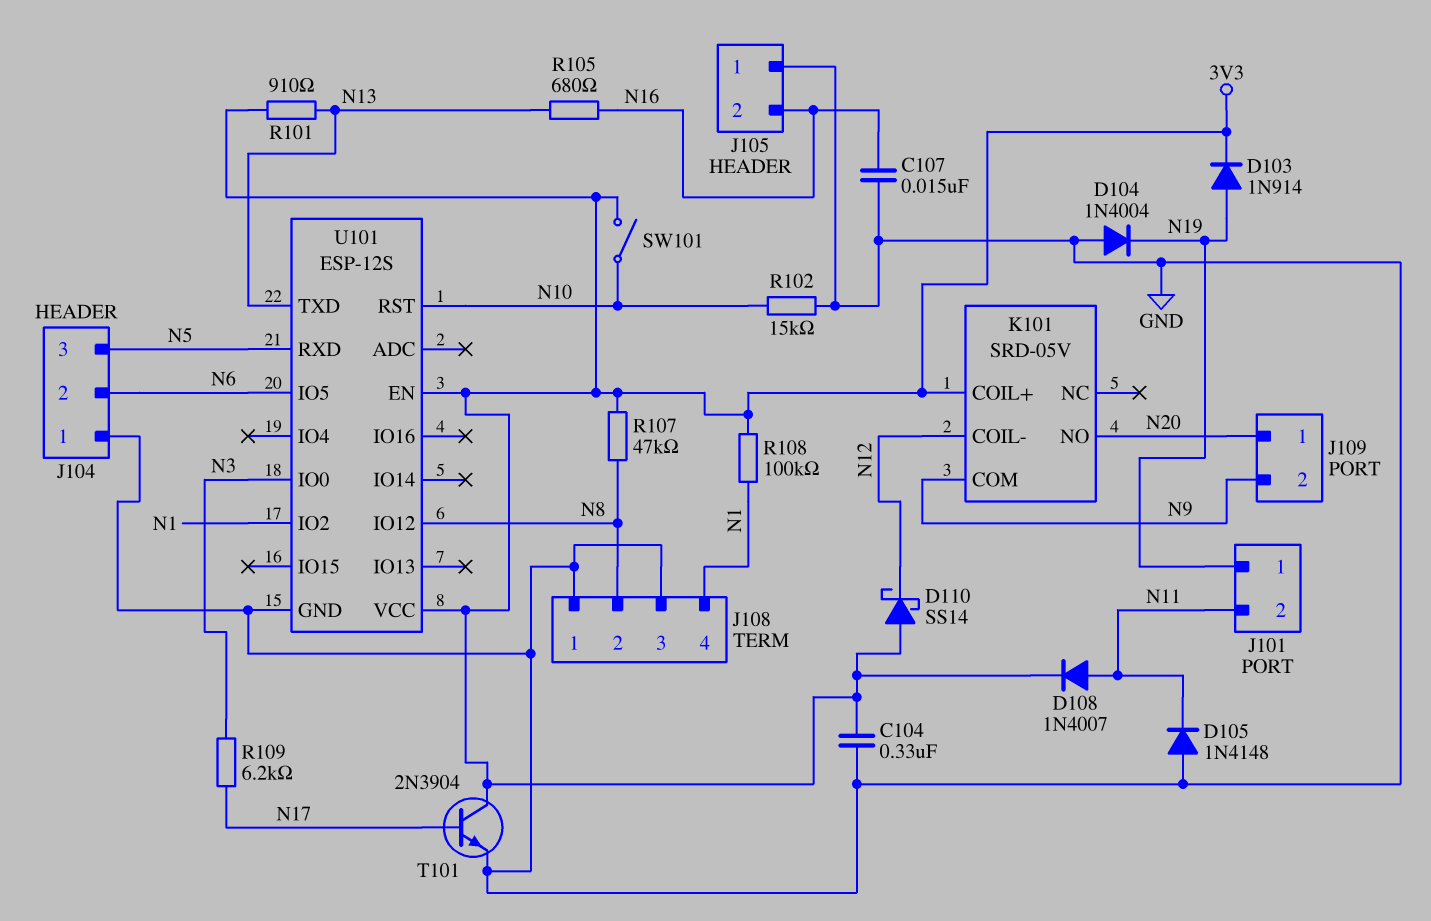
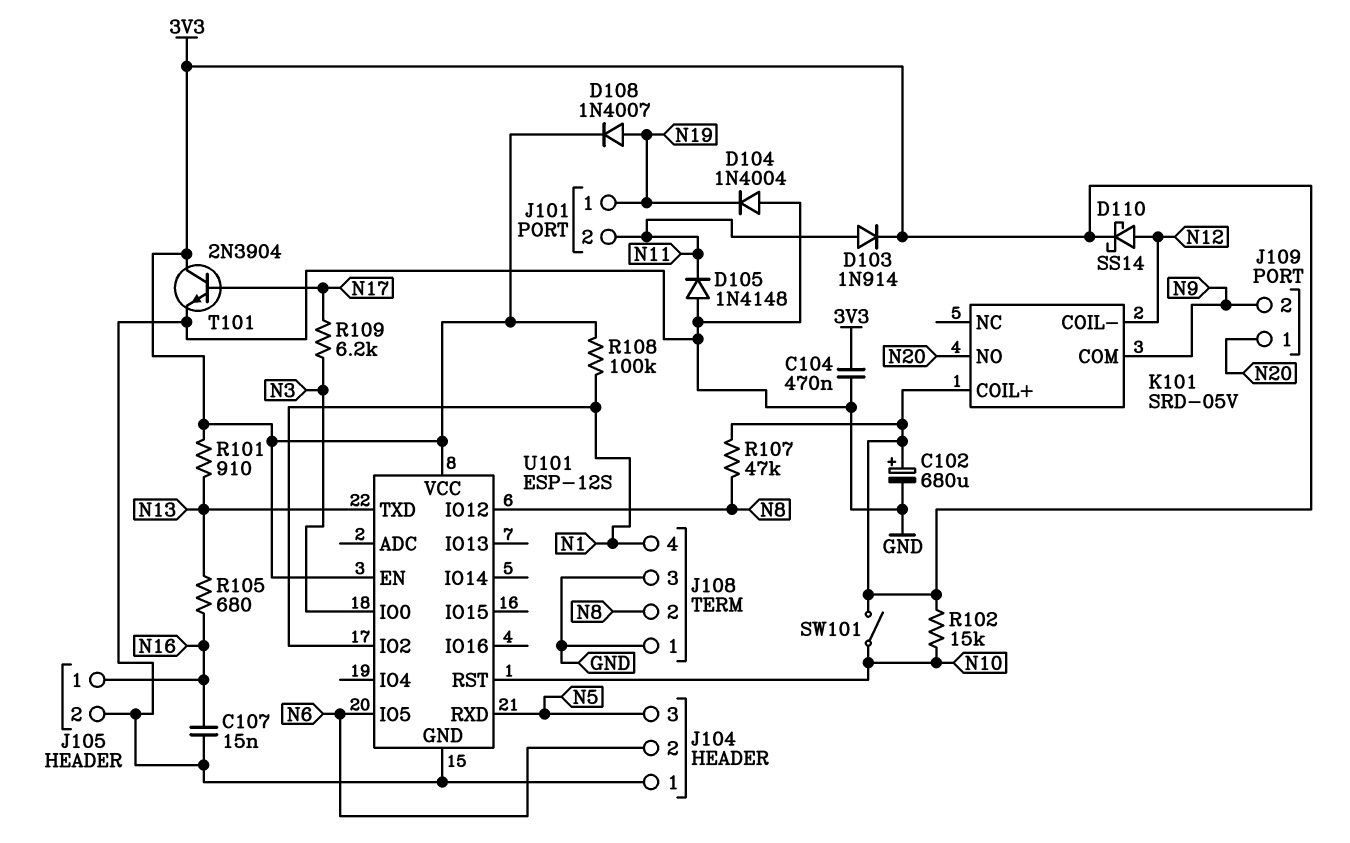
C102: none -> 680uF (plus 3V3, minus GND)
C104: 330nF (3V3, GND) -> 470nF (3V3, GND)
D103: diode 1N914 (A N19, K 3V3) -> diode 1N914 (A N11, K 3V3)
D108: diode 1N4007 (A N11, K 3V3) -> diode 1N4007 (A N19, K 3V3)
D110: schottky SS14 (A 3V3, K N12) -> schottky SS14 (A N12, K 3V3)
J105 pin 1: GND -> N16
J105 pin 2: N16 -> GND
R102: 15k (GND, N10) -> 15k (3V3, N10)

